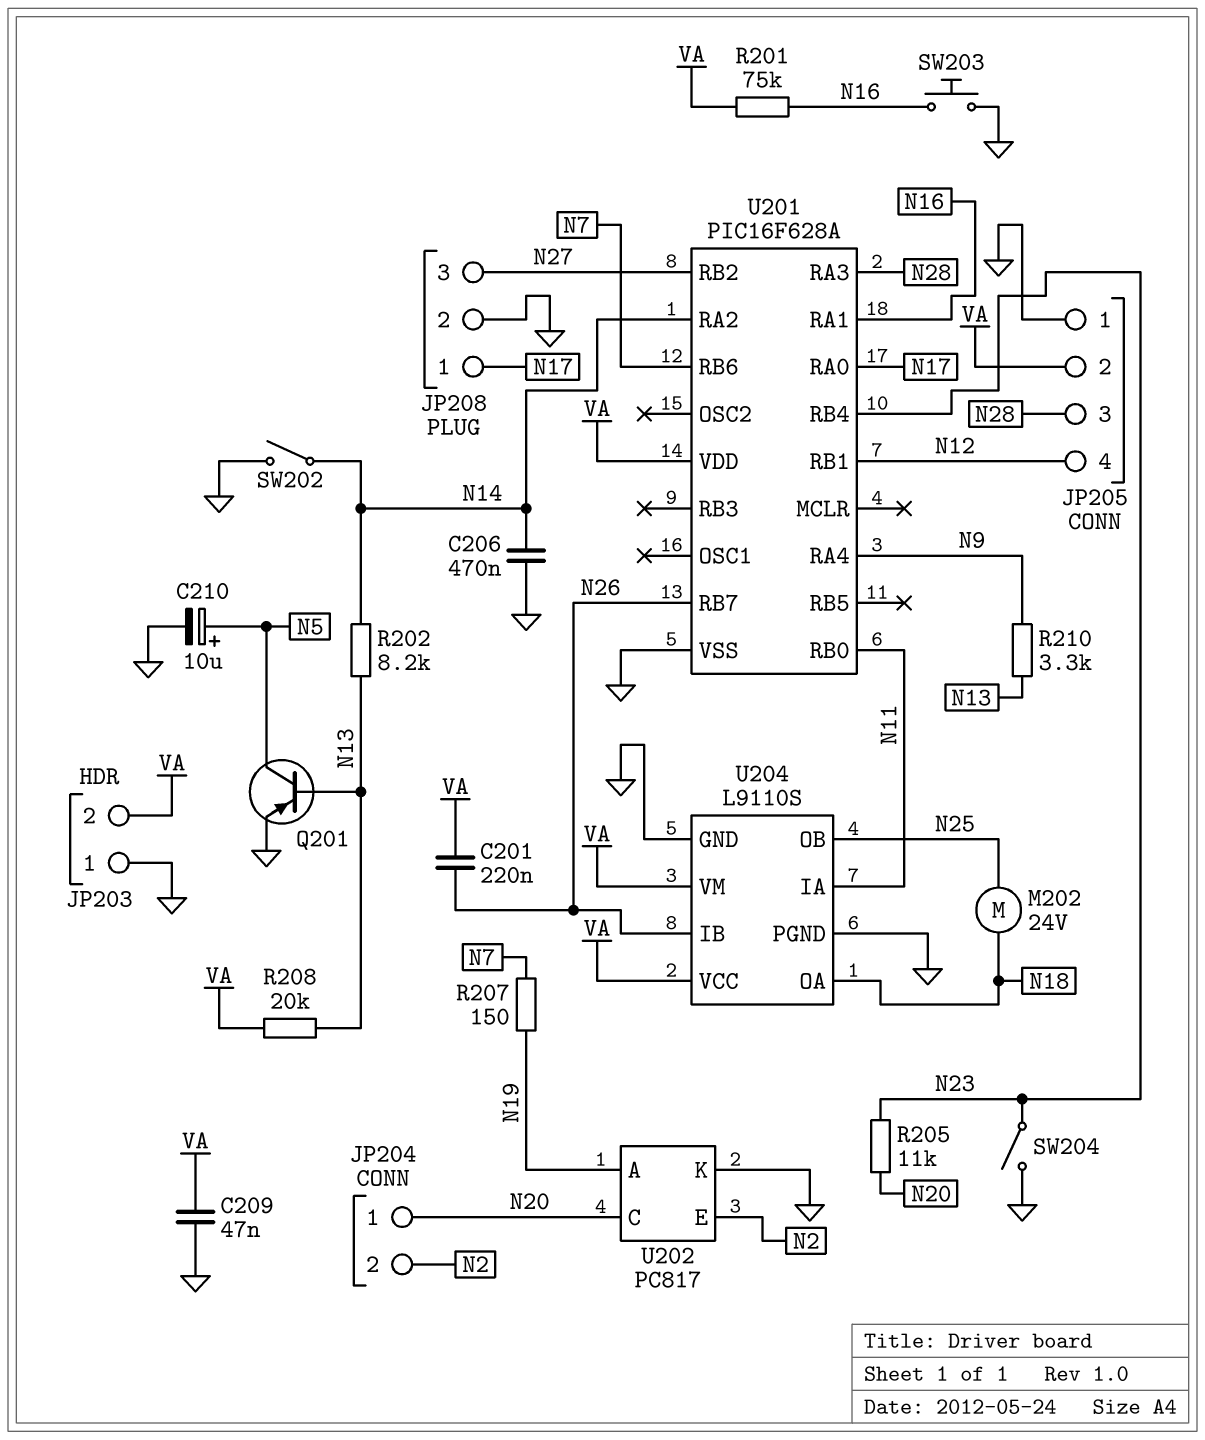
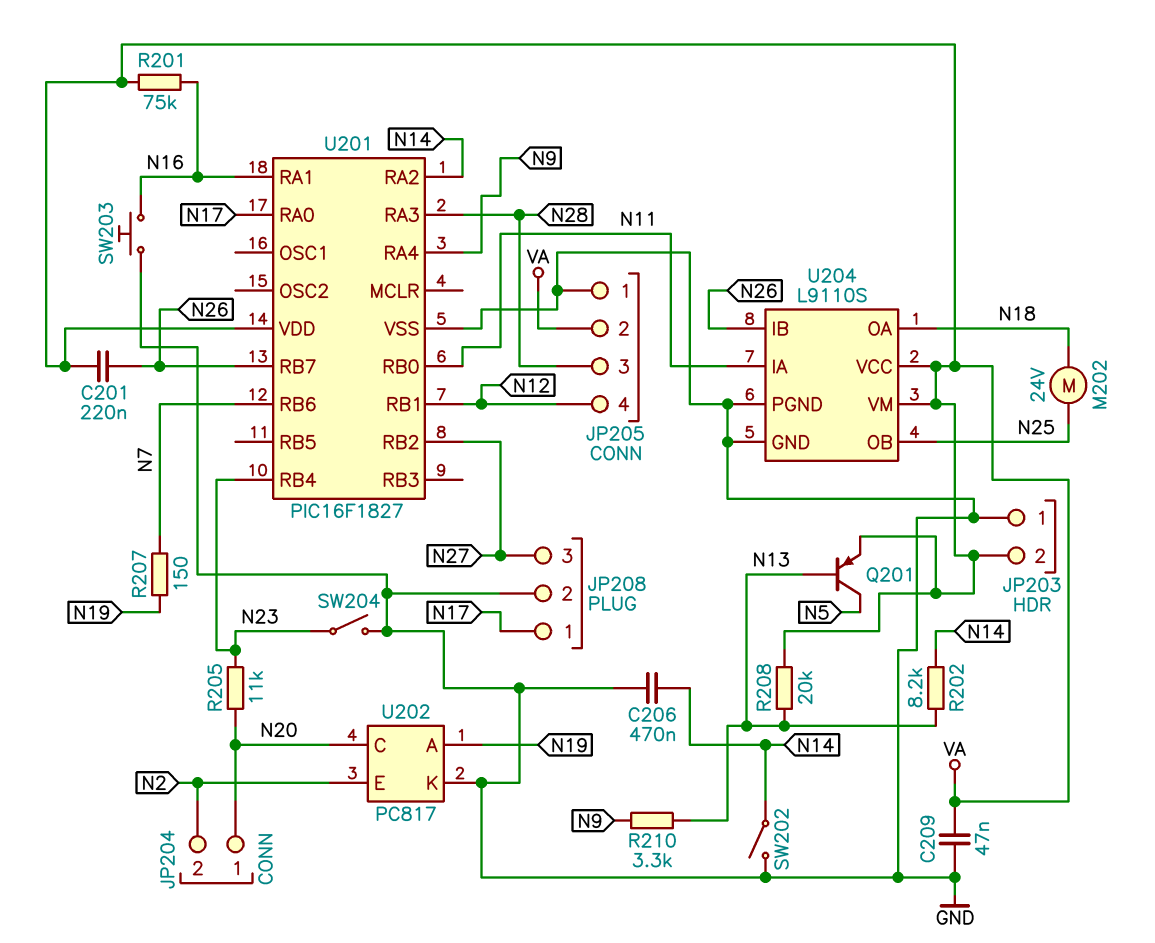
C210: 10uF (plus N5, minus GND) -> none
Q201: PNP (B N13, C N5, E GND) -> PNP (B N13, C N5, E VA)
U201: PIC16F628A -> PIC16F1827

